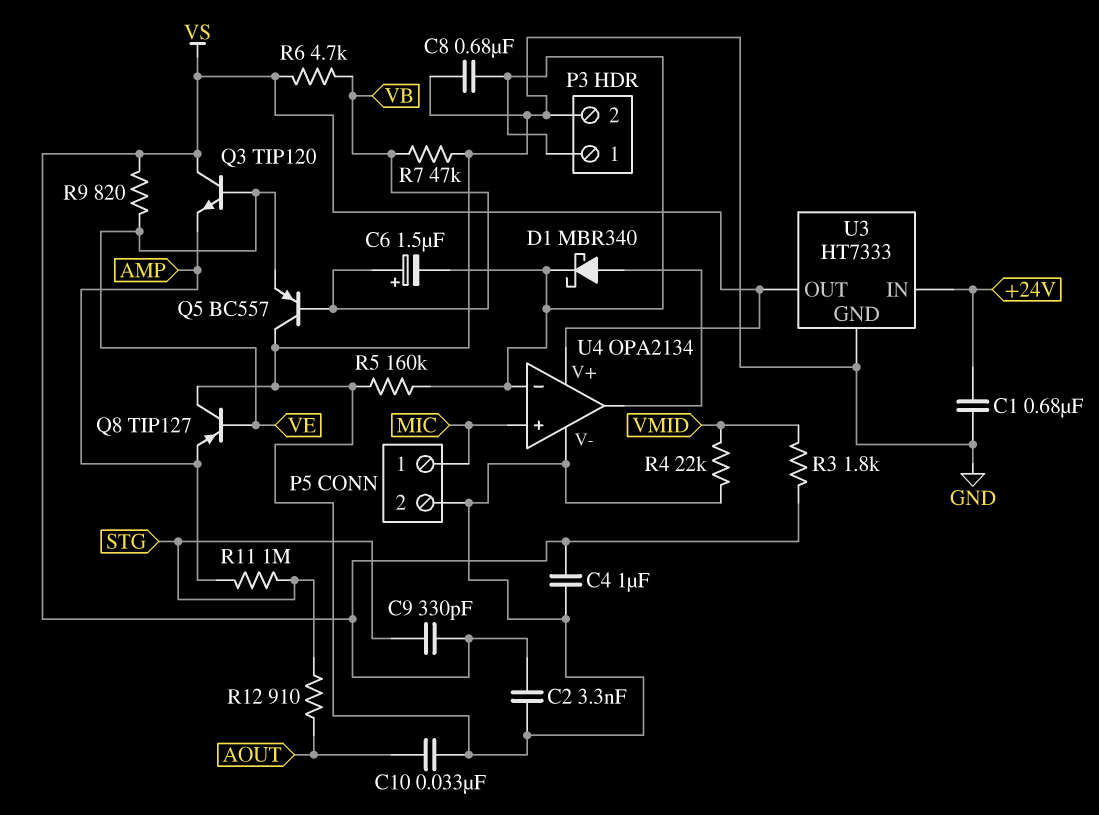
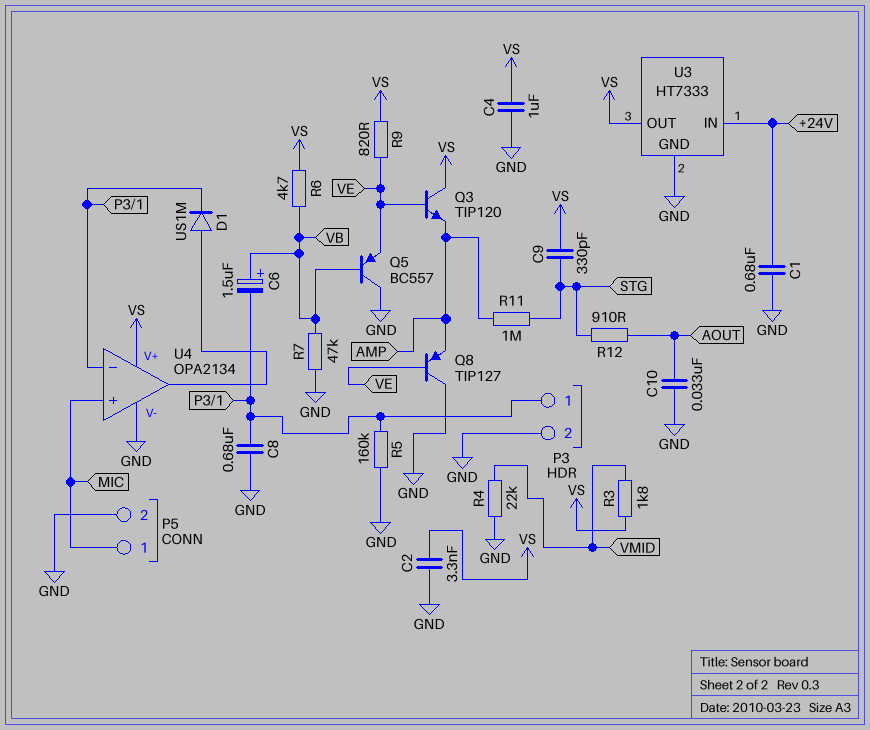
D1: schottky MBR340 (A U4/out, K P3/1) -> diode US1M (A U4/out, K P3/1)

